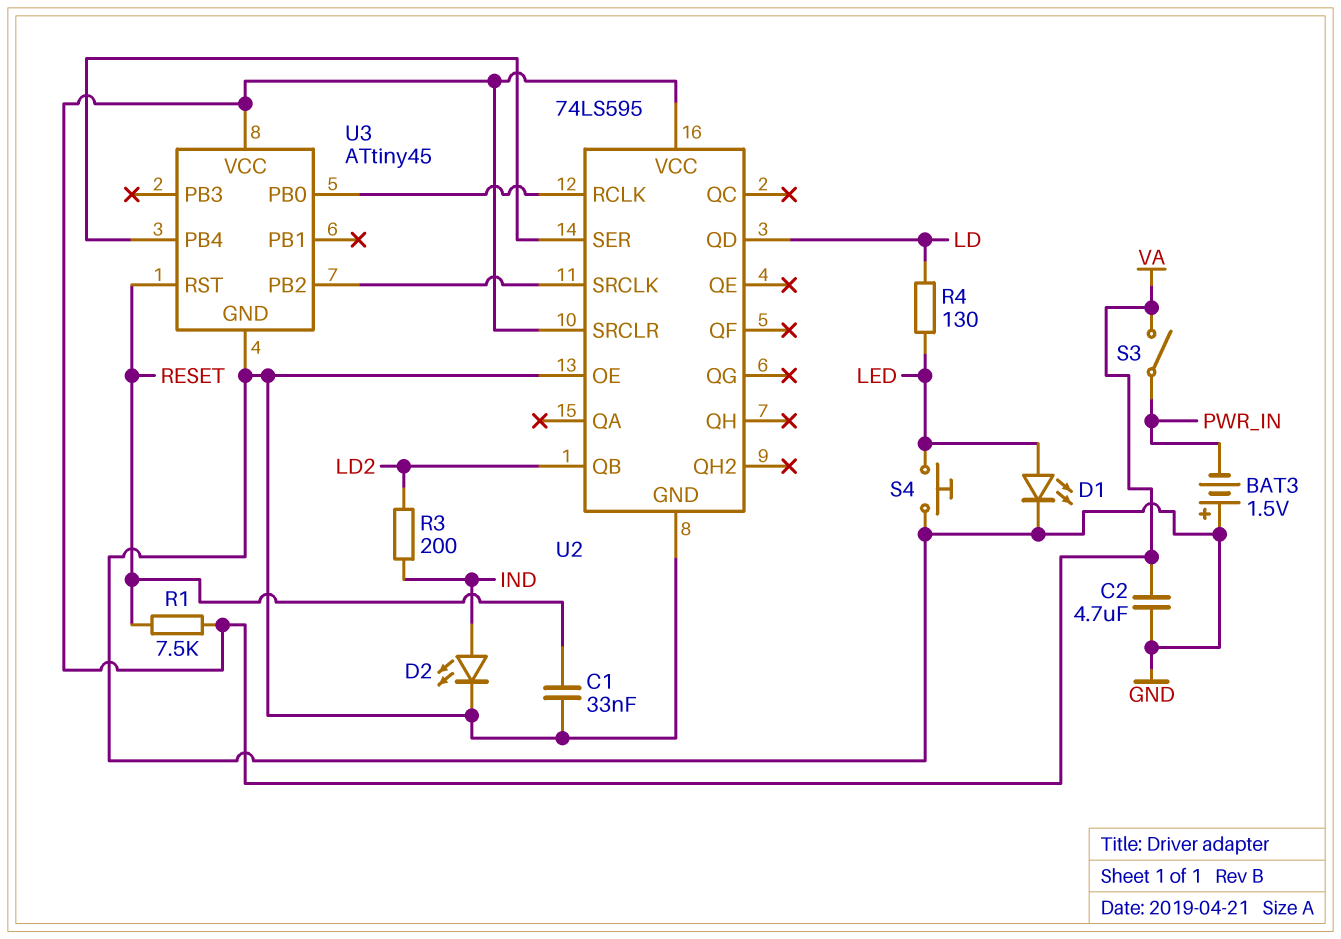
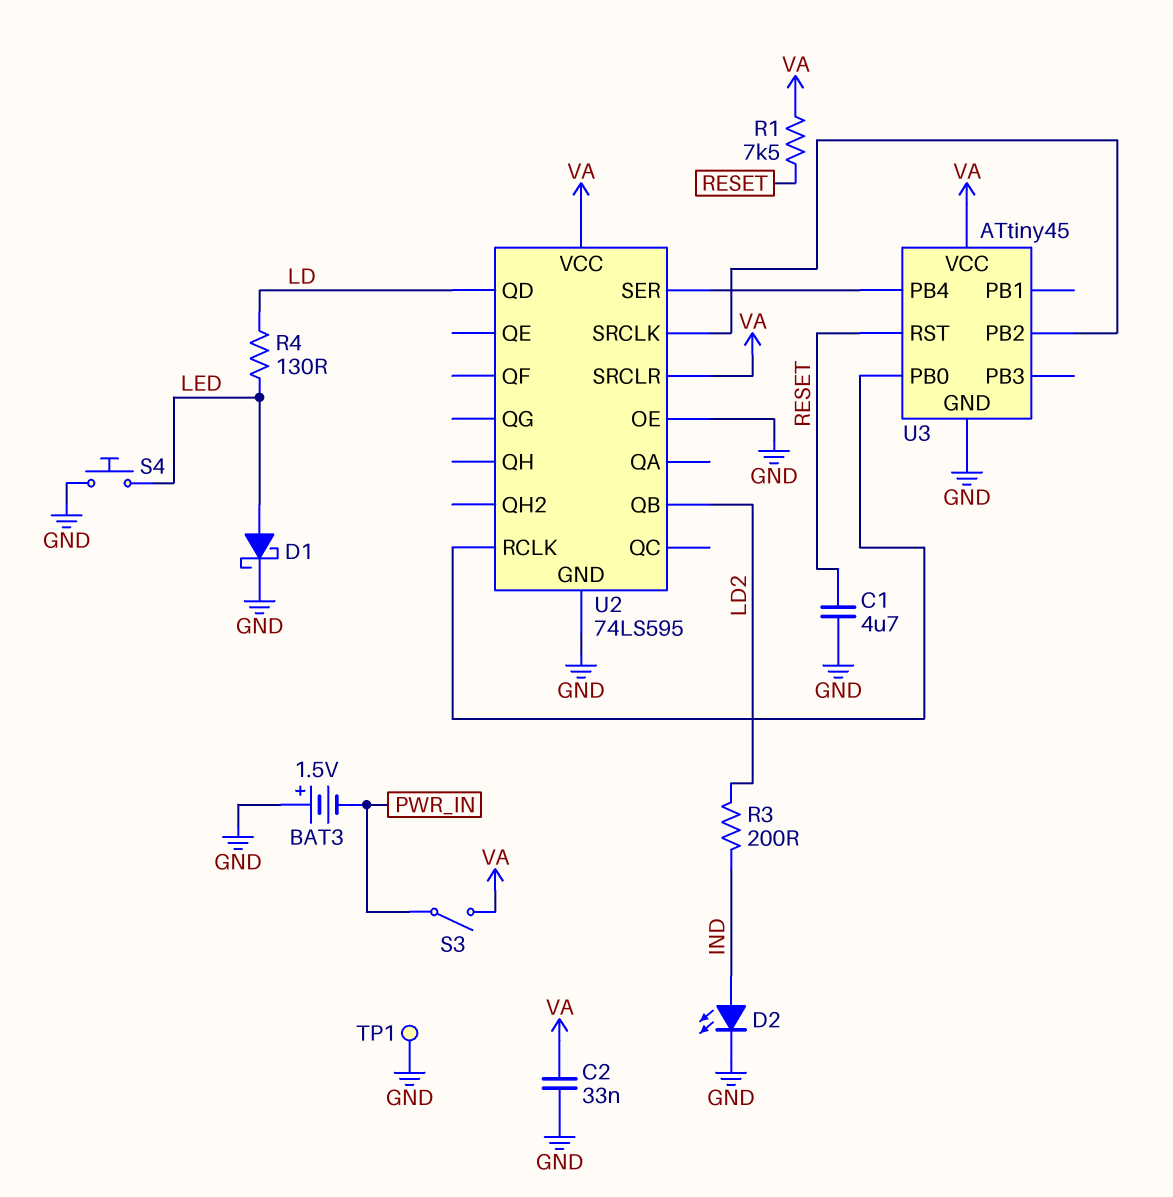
C1: 33nF (GND, RESET) -> 4.7uF (GND, RESET)
C2: 4.7uF (GND, VA) -> 33nF (GND, VA)
D1: LED (A LED, K GND) -> schottky (A LED, K GND)
TP1: none -> test point (GND)

